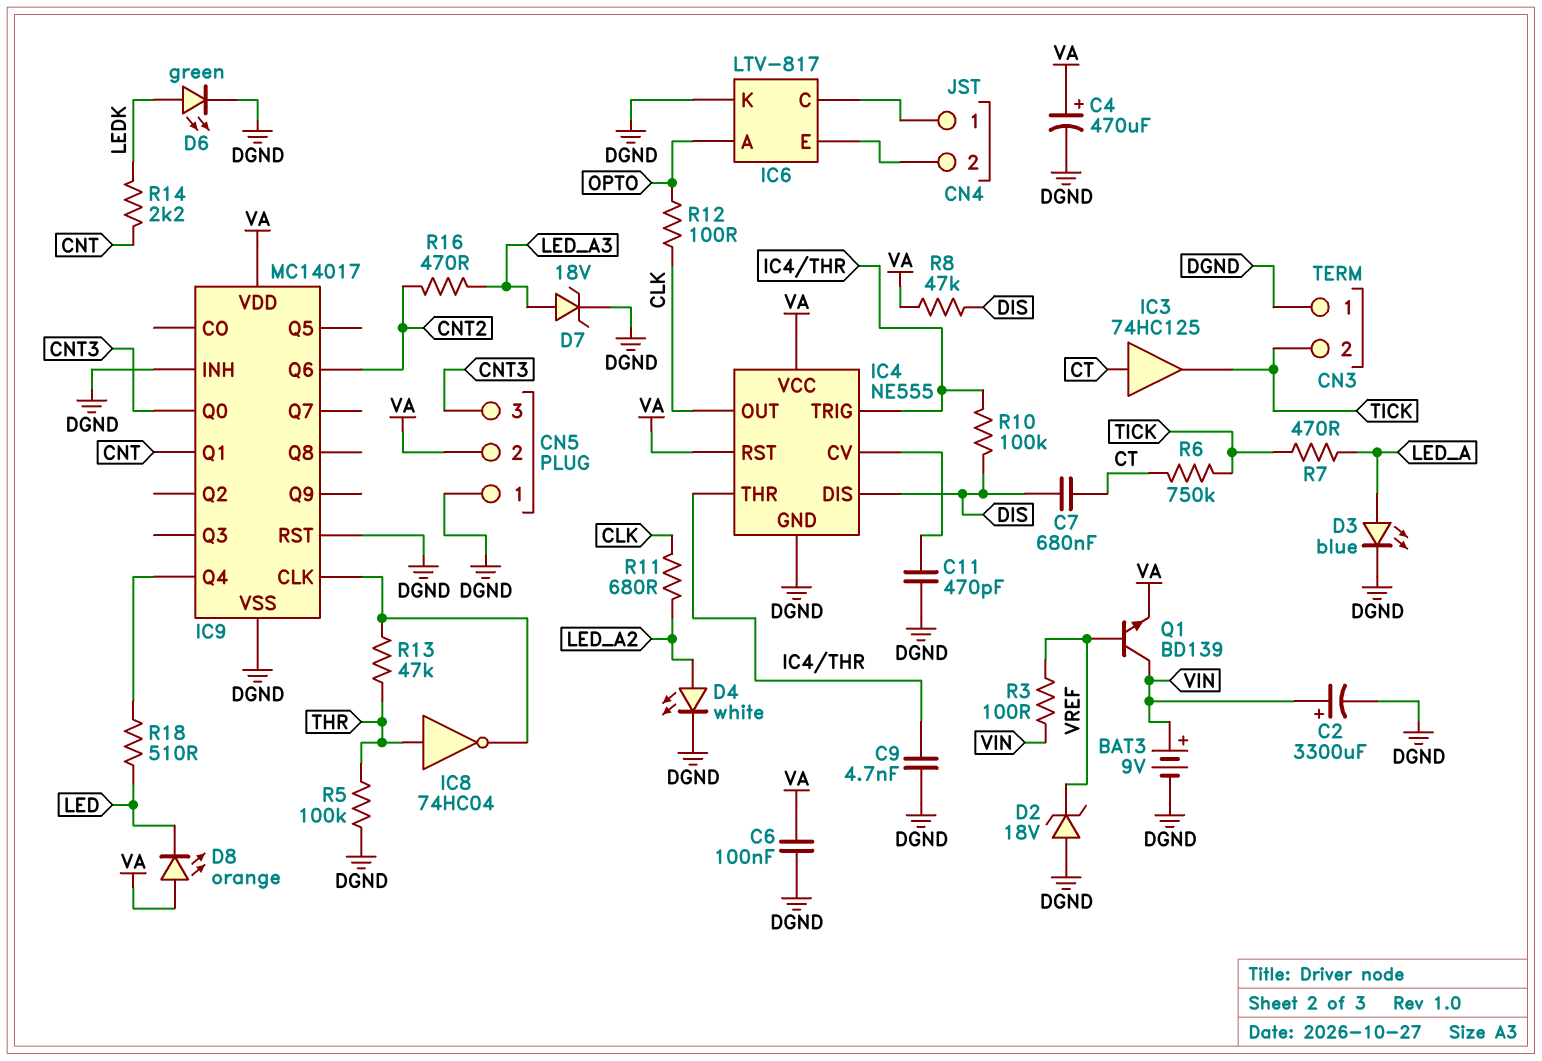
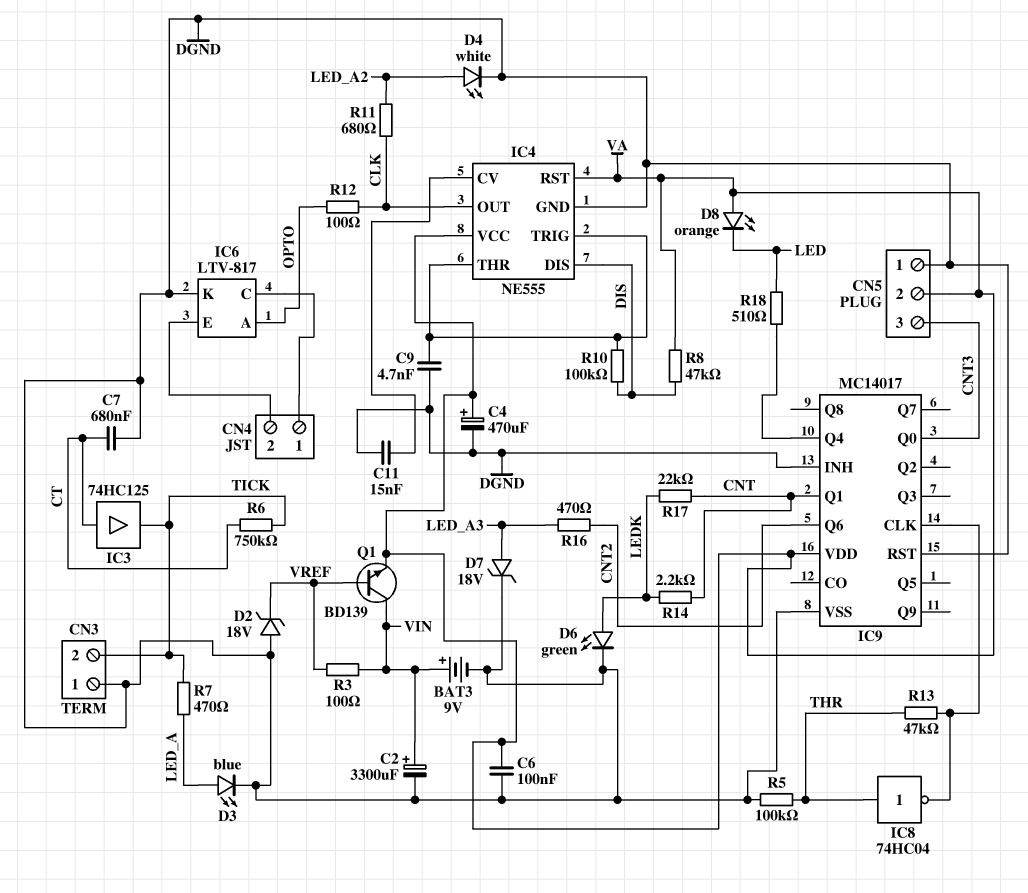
C7: 680nF (CT, DIS) -> 680nF (CT, DGND)
C11: 470pF (DGND, IC4/CV) -> 15nF (DGND, IC4/CV)
R17: none -> 22k (CNT, LEDK)

